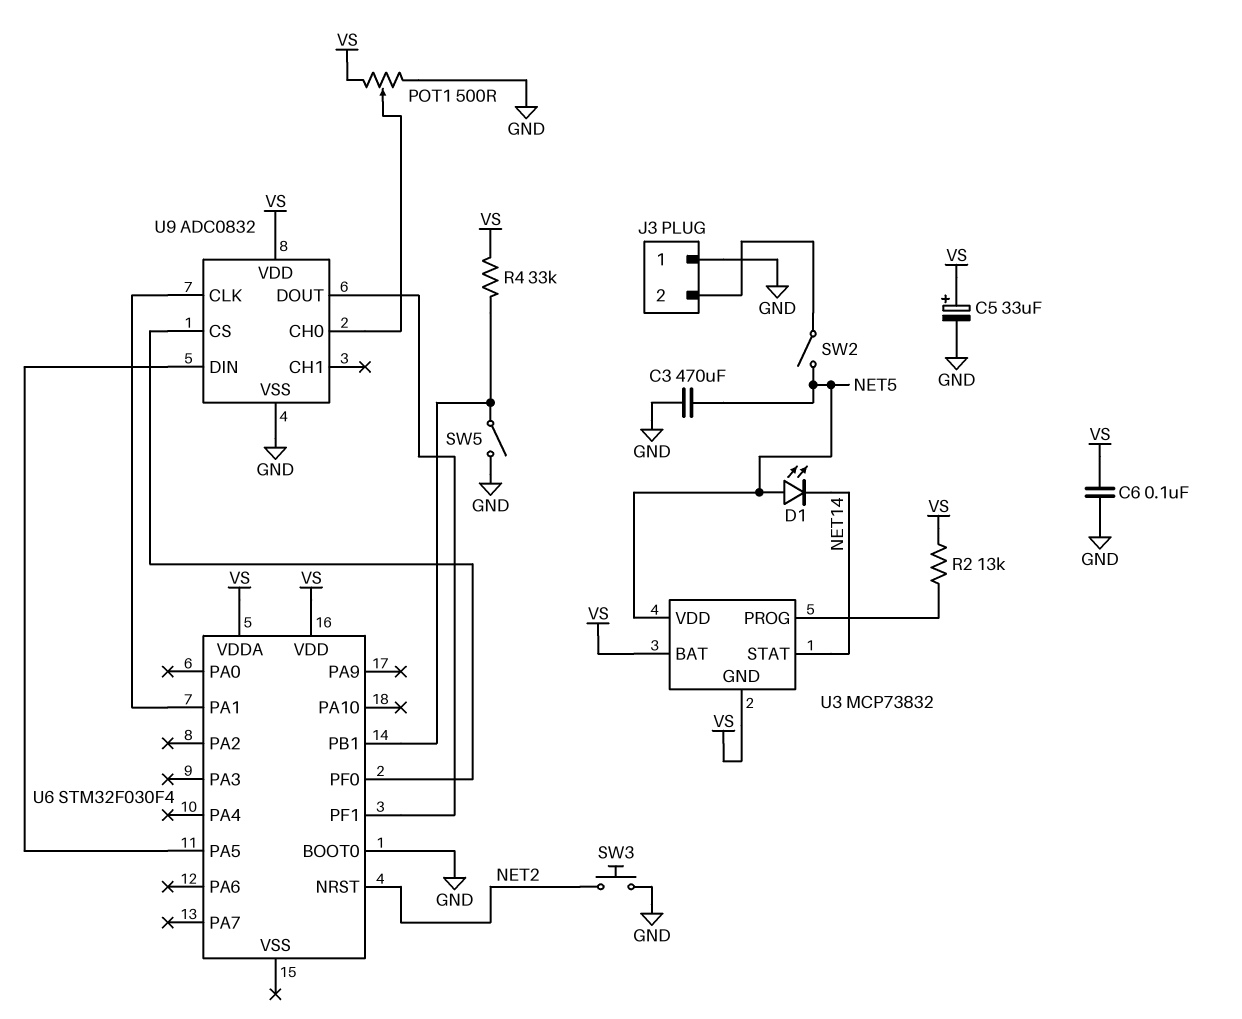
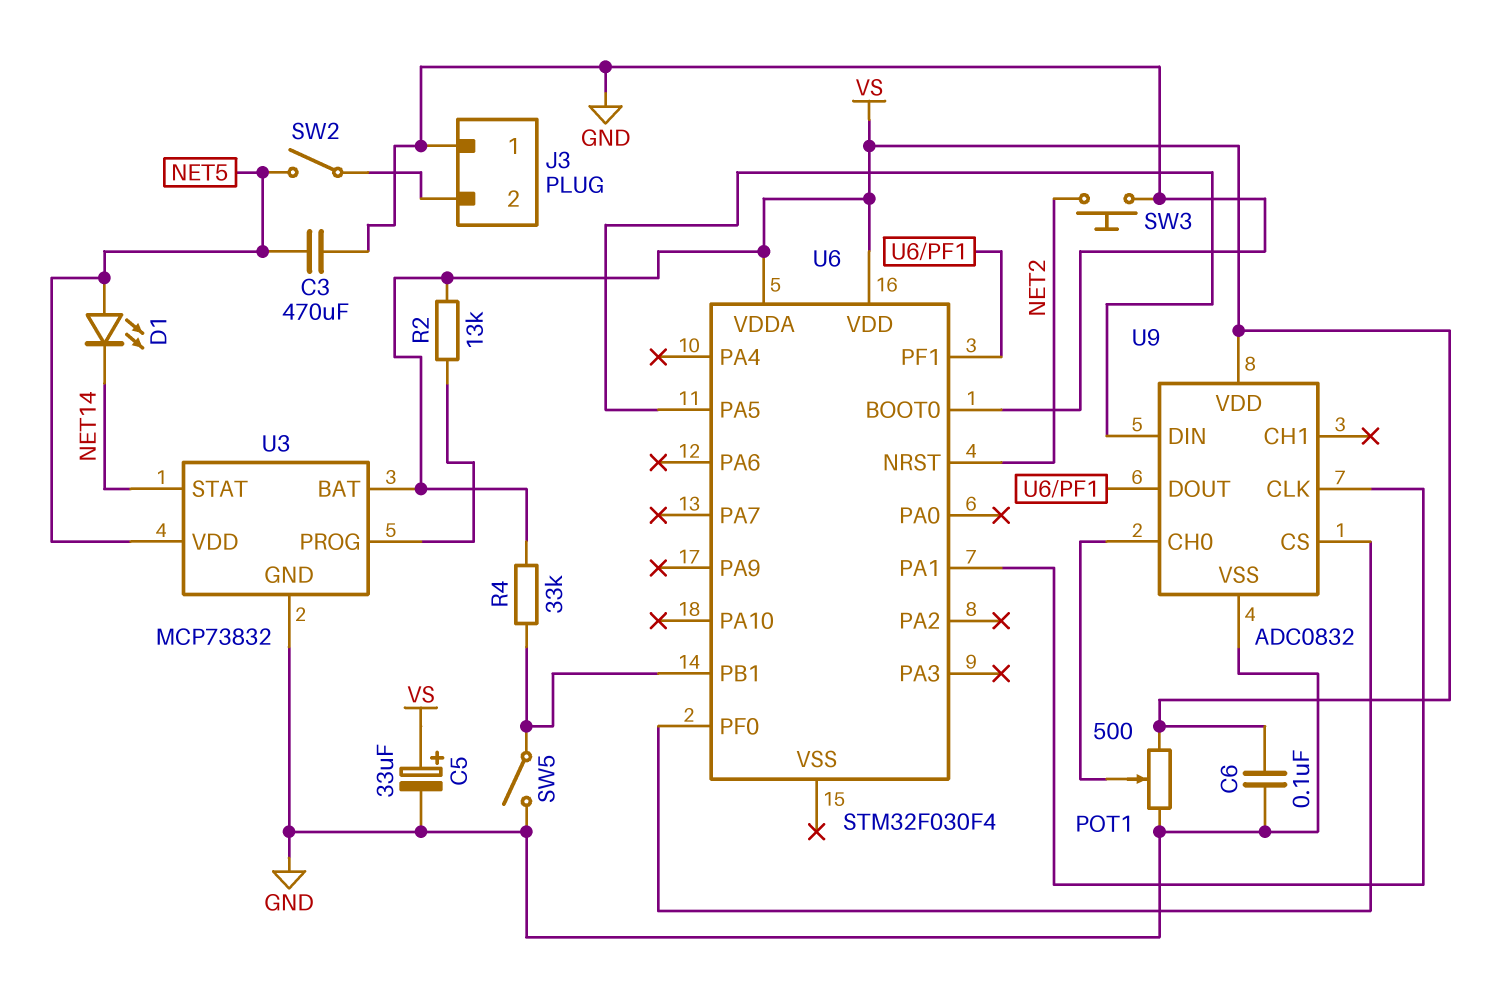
U3 pin GND: VS -> GND

